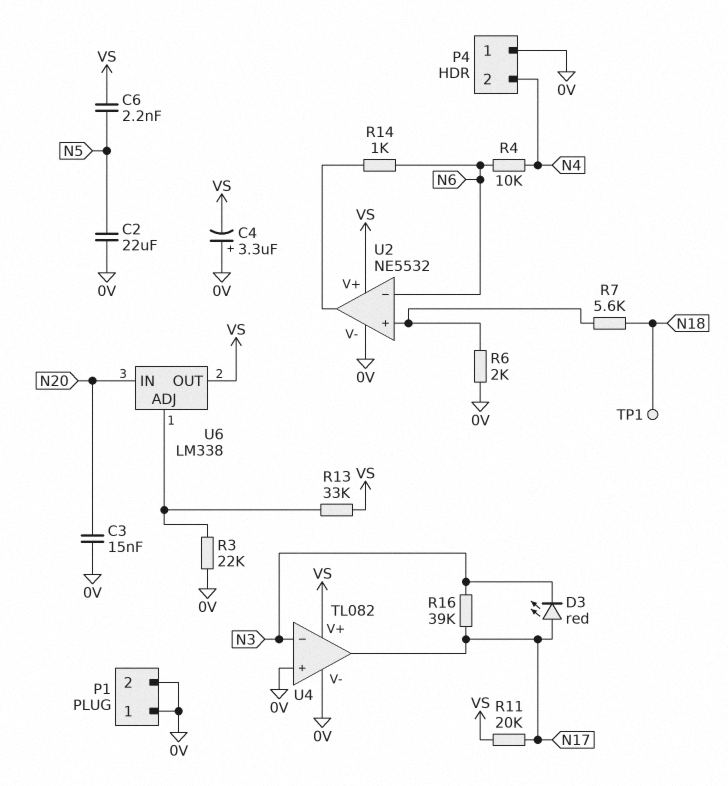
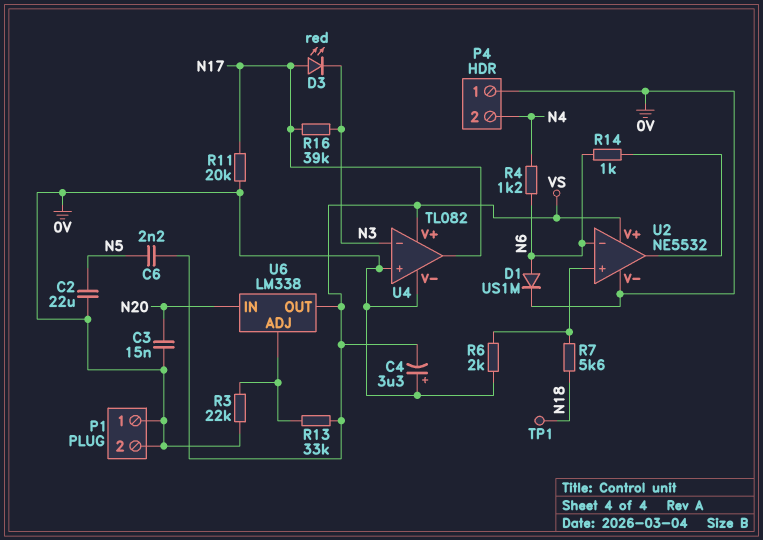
D1: none -> diode US1M (A N6, K 0V)
R4: 10k (N4, N6) -> 1.2k (N4, N6)
R11: 20k (N17, VS) -> 20k (0V, N17)

